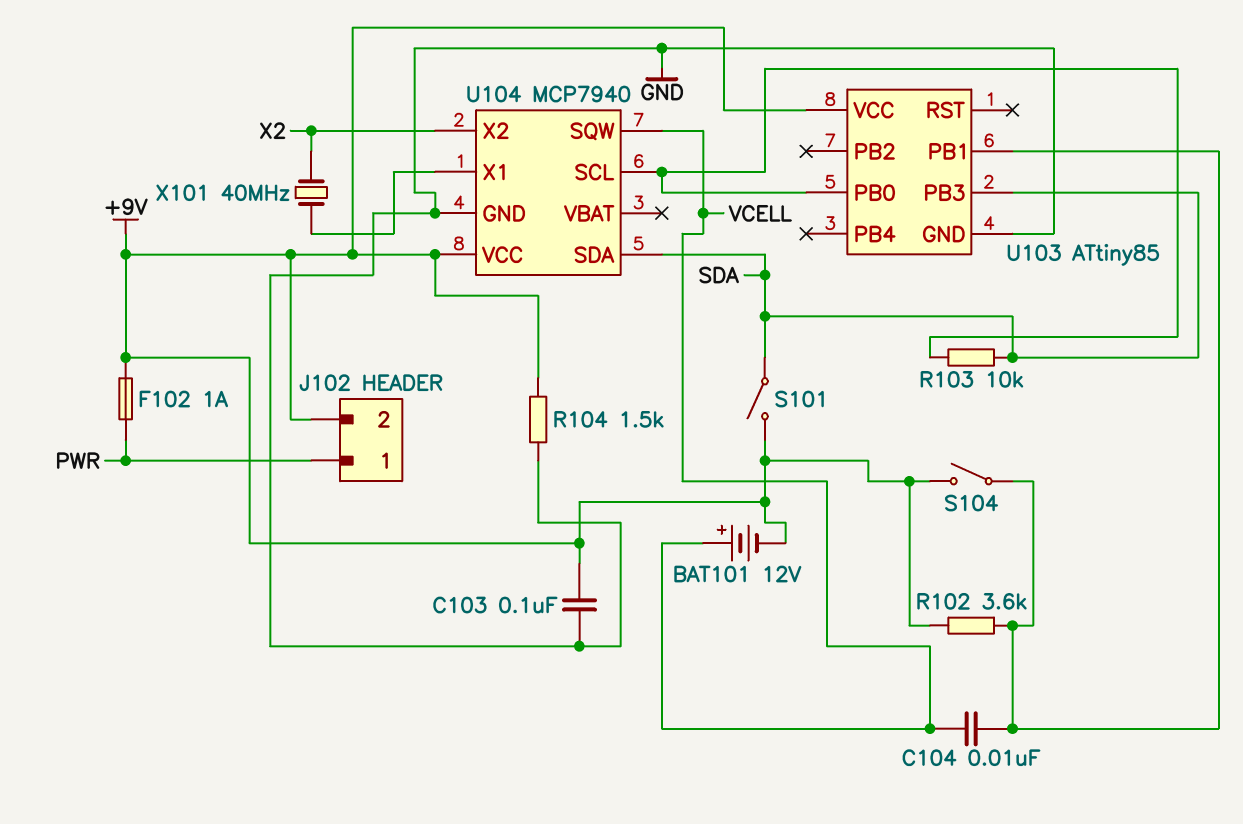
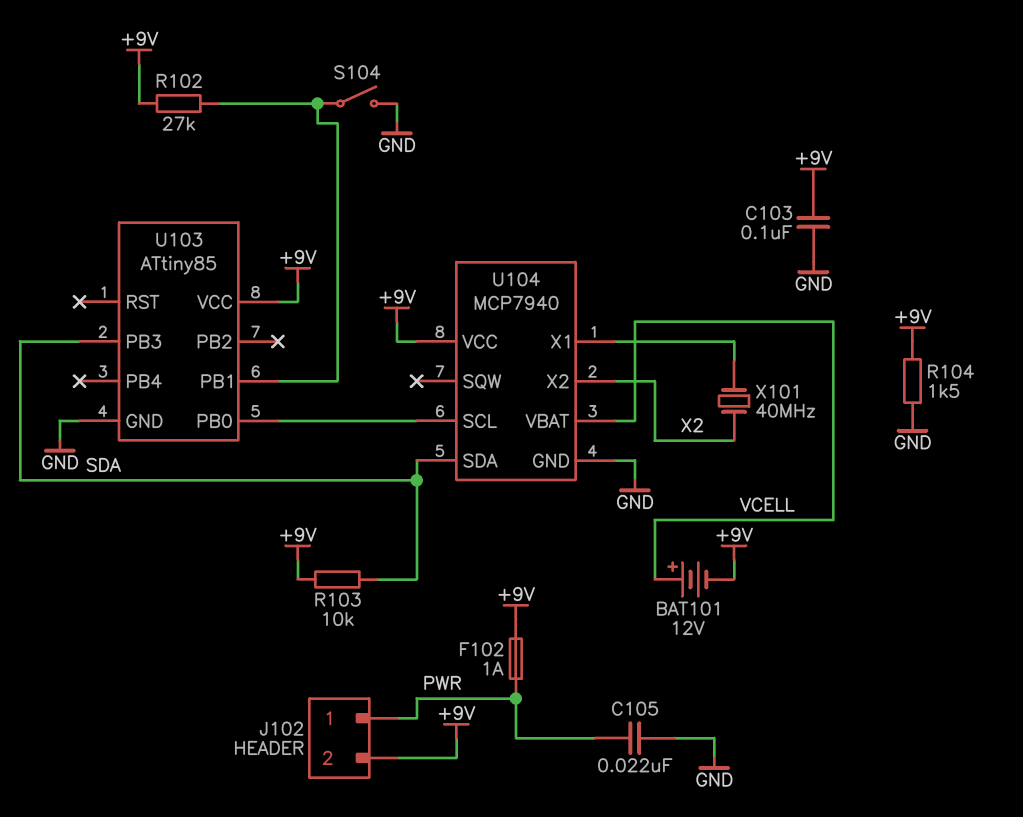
C104: 10nF (U103/PB1, VCELL) -> none
C105: none -> 22nF (GND, PWR)
R102: 3.6k (+9V, U103/PB1) -> 27k (+9V, U103/PB1)
R103: 10k (SDA, U103/PB0) -> 10k (+9V, SDA)
S101: switch (+9V, SDA) -> none
S104: switch (+9V, U103/PB1) -> switch (GND, U103/PB1)
U104 pin SQW: VCELL -> none
U104 pin VBAT: none -> VCELL

